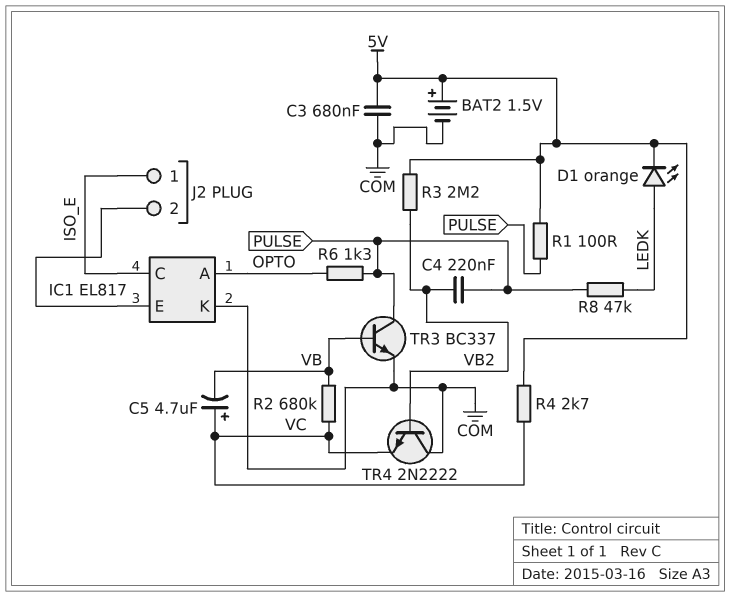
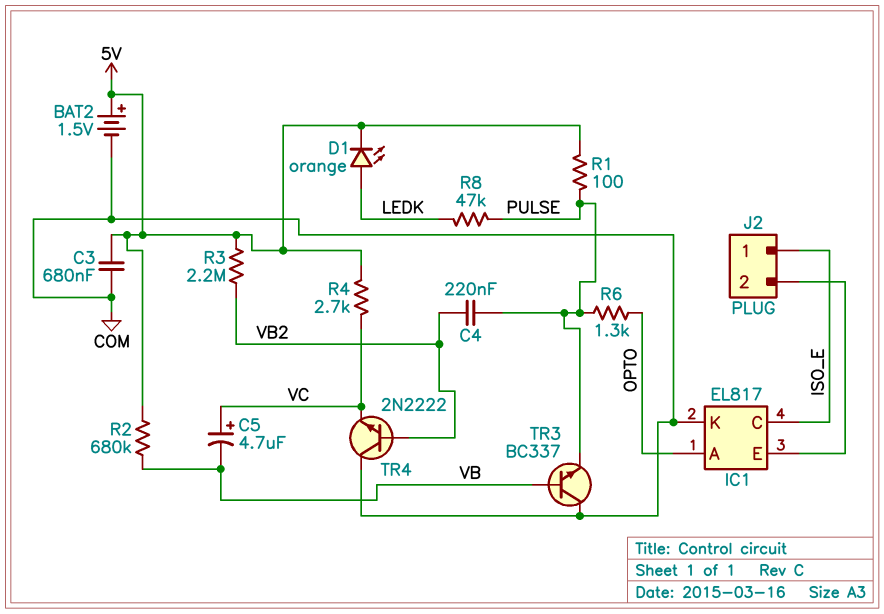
R2: 680k (VB, VC) -> 680k (5V, VB)
TR3: NPN BC337 (B VB, C PULSE, E COM) -> NPN BC337 (B VB, C COM, E PULSE)

